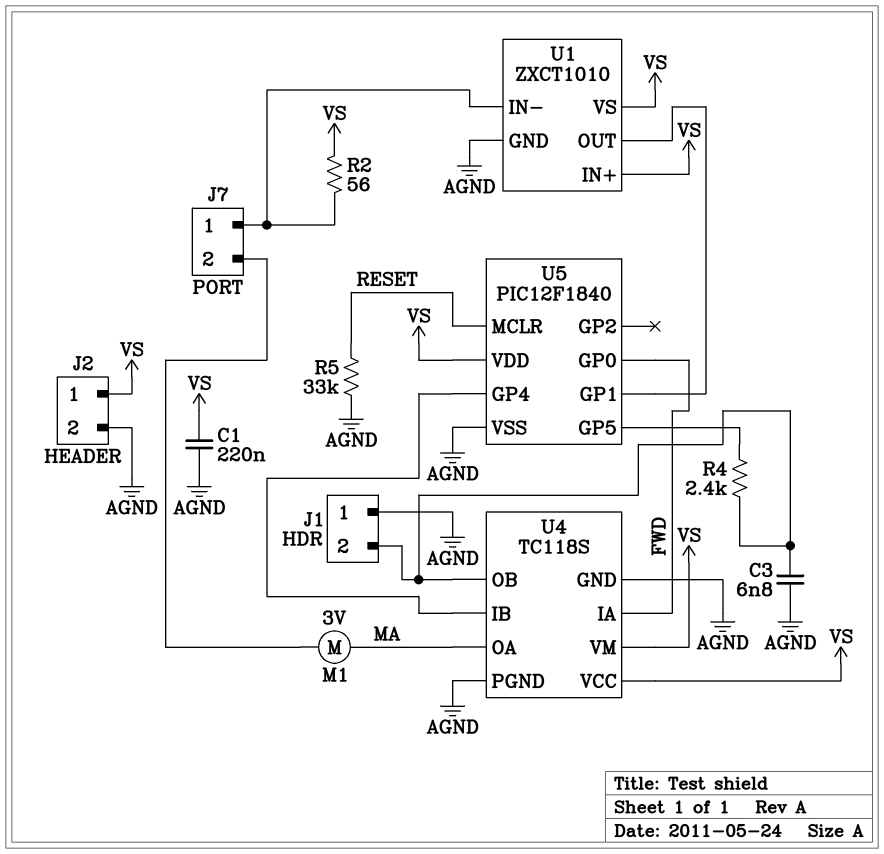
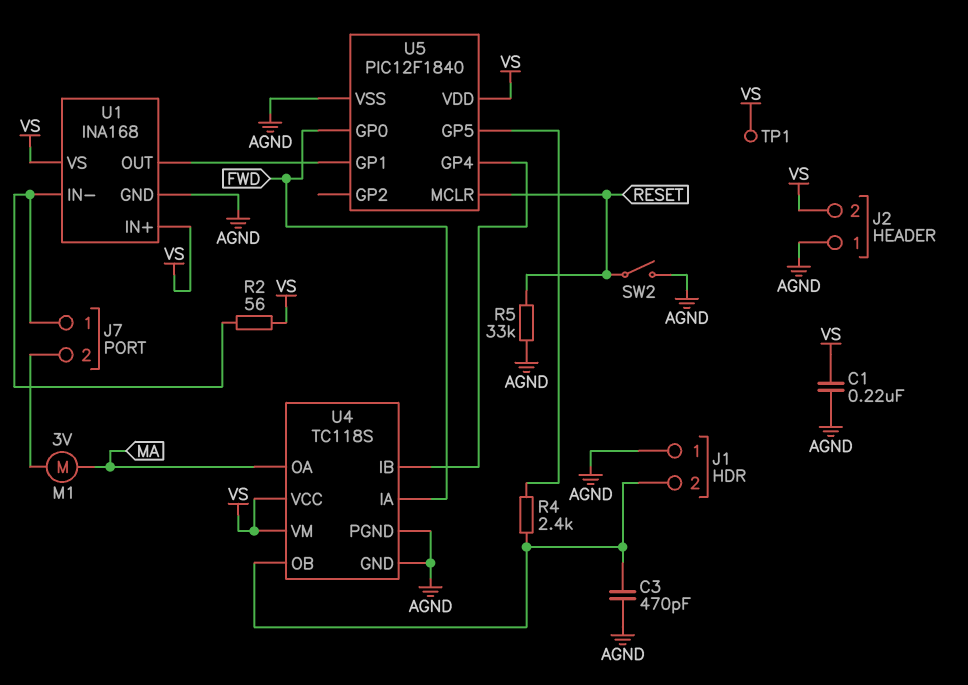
C3: 6.8nF (AGND, J1/2) -> 470pF (AGND, J1/2)
J2 pin 1: VS -> AGND
J2 pin 2: AGND -> VS
SW2: none -> switch (AGND, RESET)
TP1: none -> test point (VS)
U1: ZXCT1010 -> INA168

